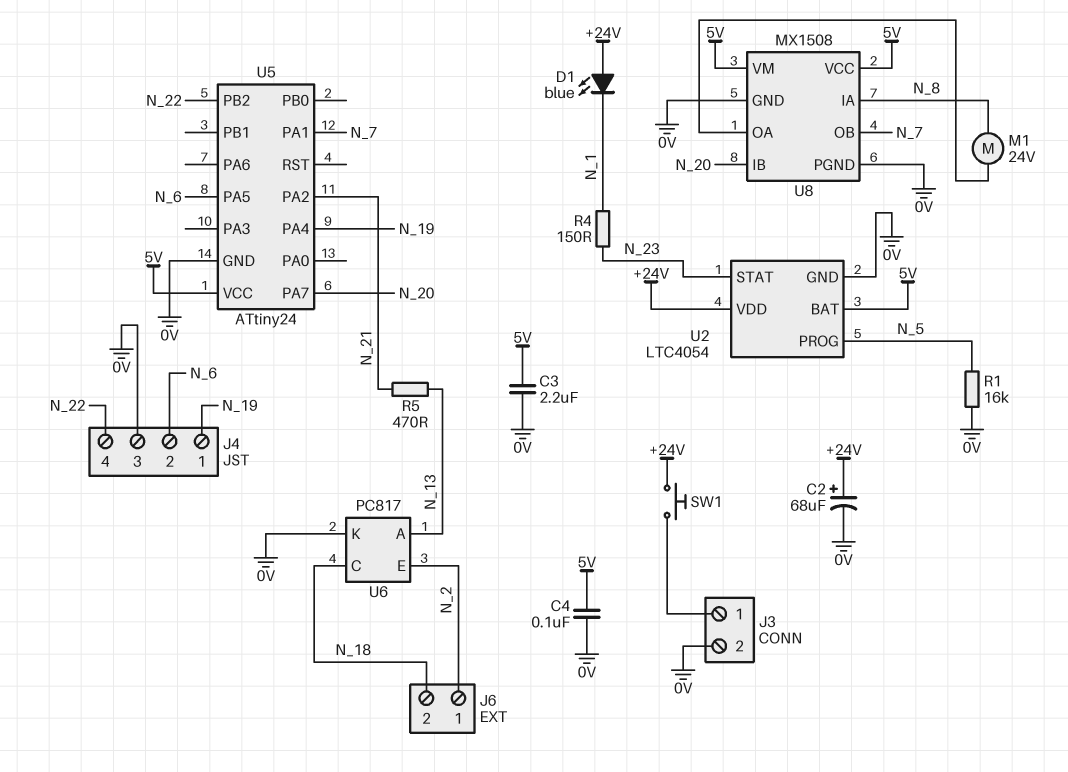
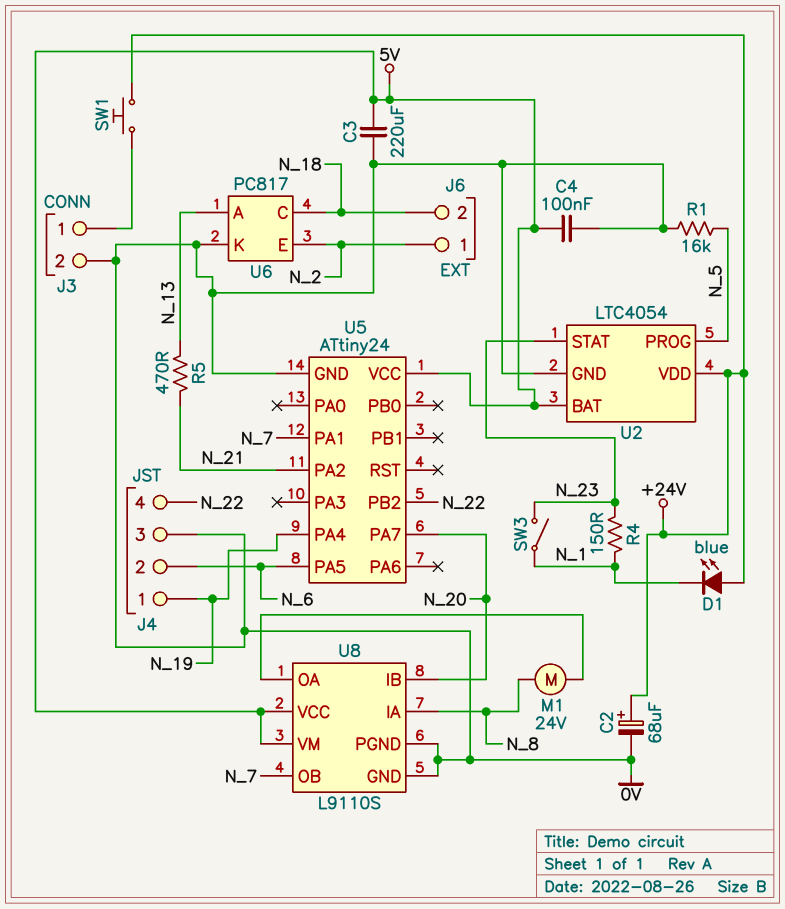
C3: 2.2uF (0V, 5V) -> 220uF (0V, 5V)
SW3: none -> switch (N_1, N_23)
U8: MX1508 -> L9110S

